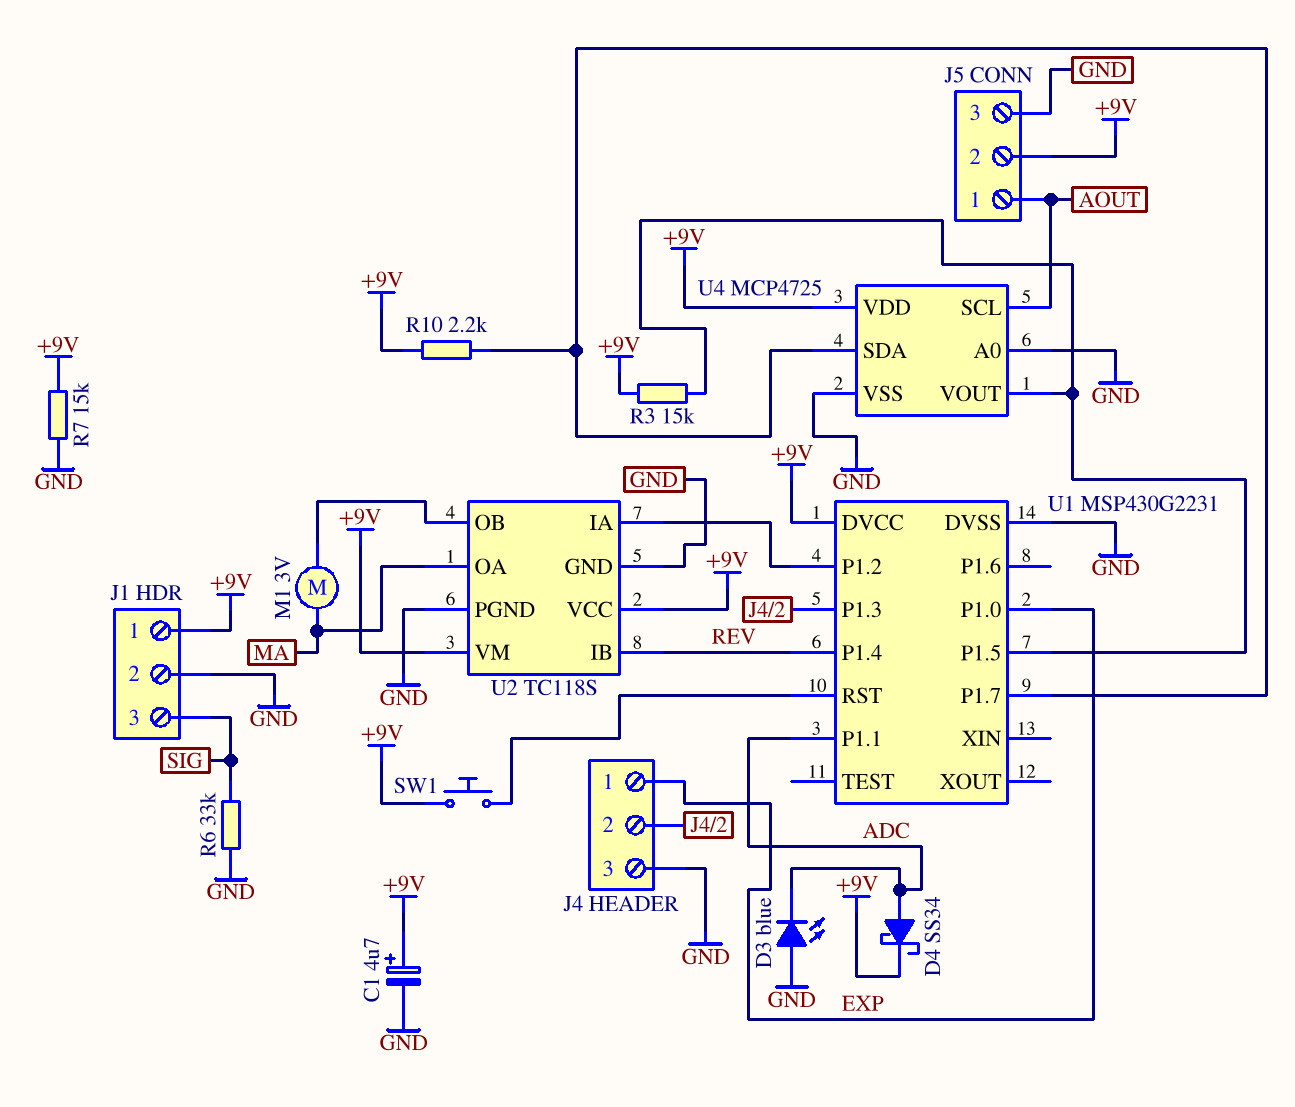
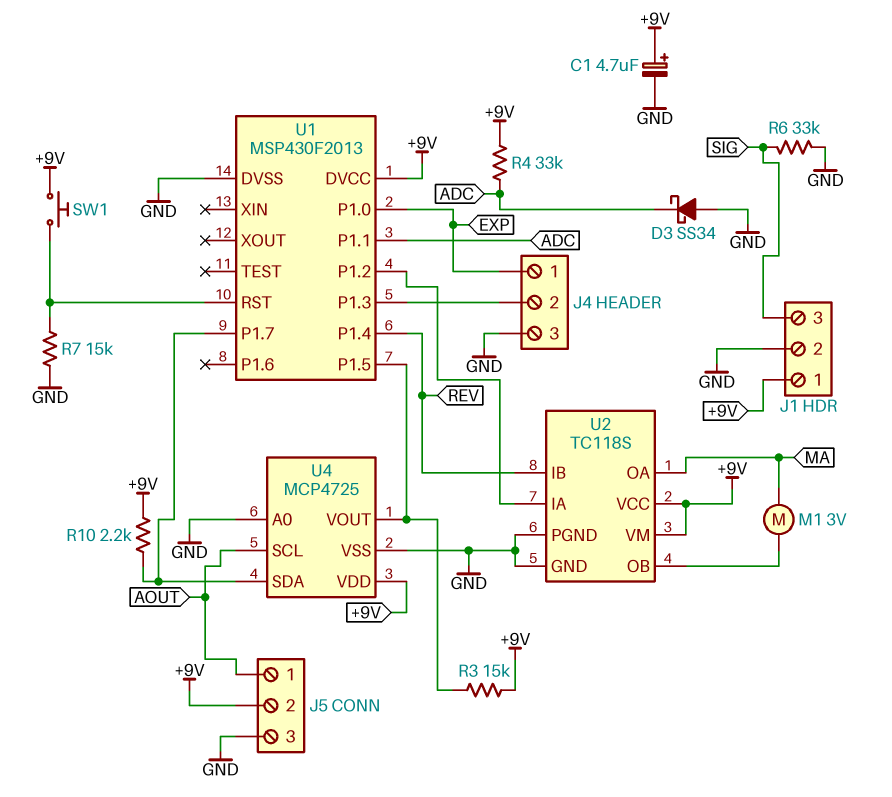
D3: LED blue (A GND, K ADC) -> schottky SS34 (A GND, K ADC)
D4: schottky SS34 (A ADC, K +9V) -> none
R4: none -> 33k (+9V, ADC)
R7: 15k (+9V, GND) -> 15k (GND, U1/RST)
U1: MSP430G2231 -> MSP430F2013

